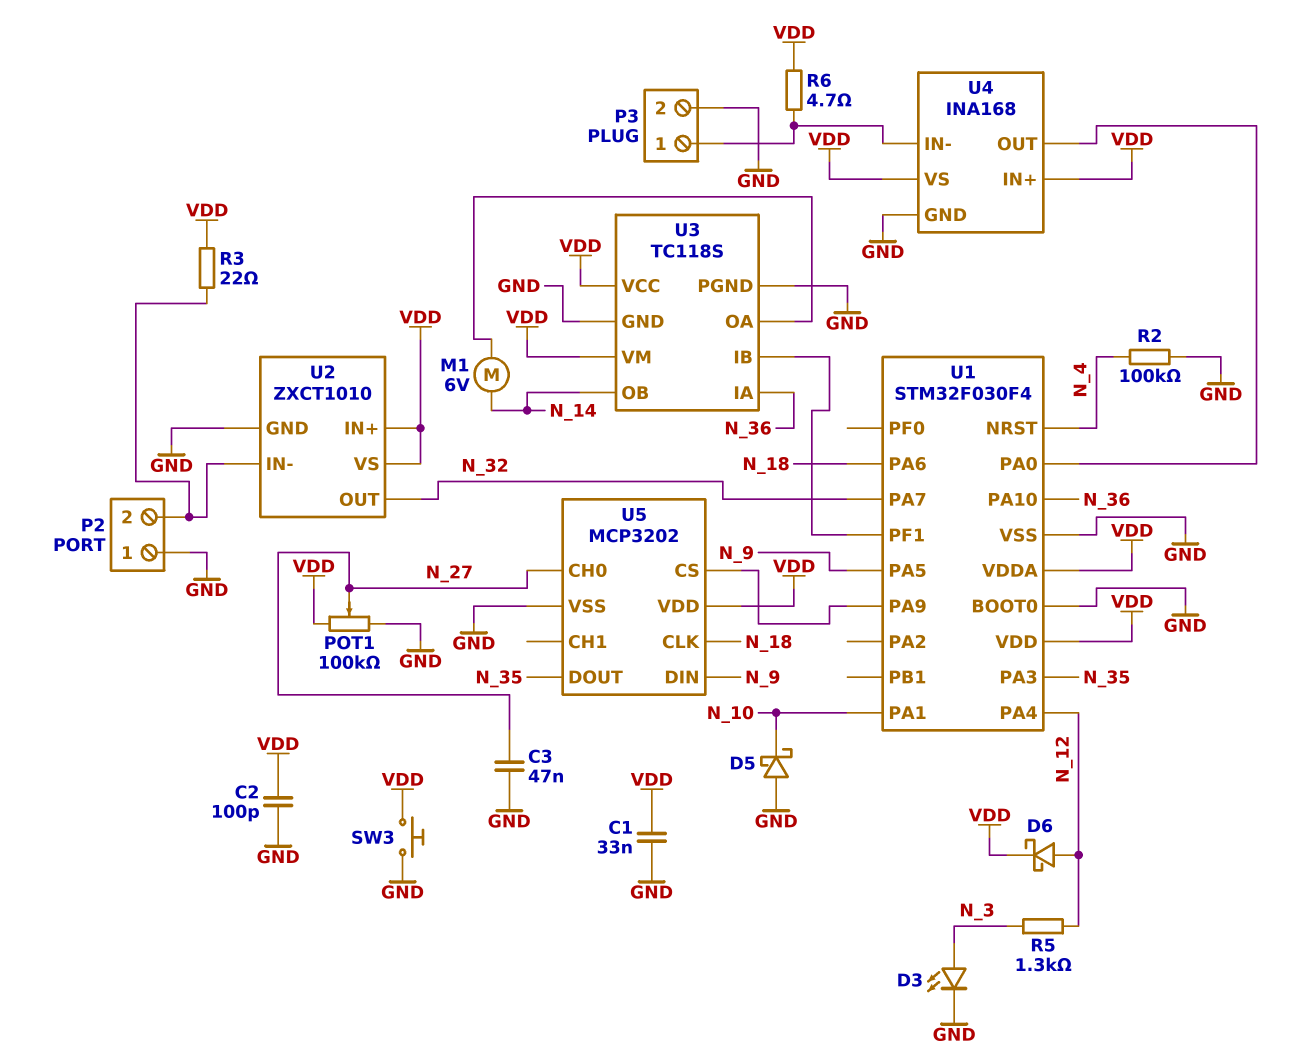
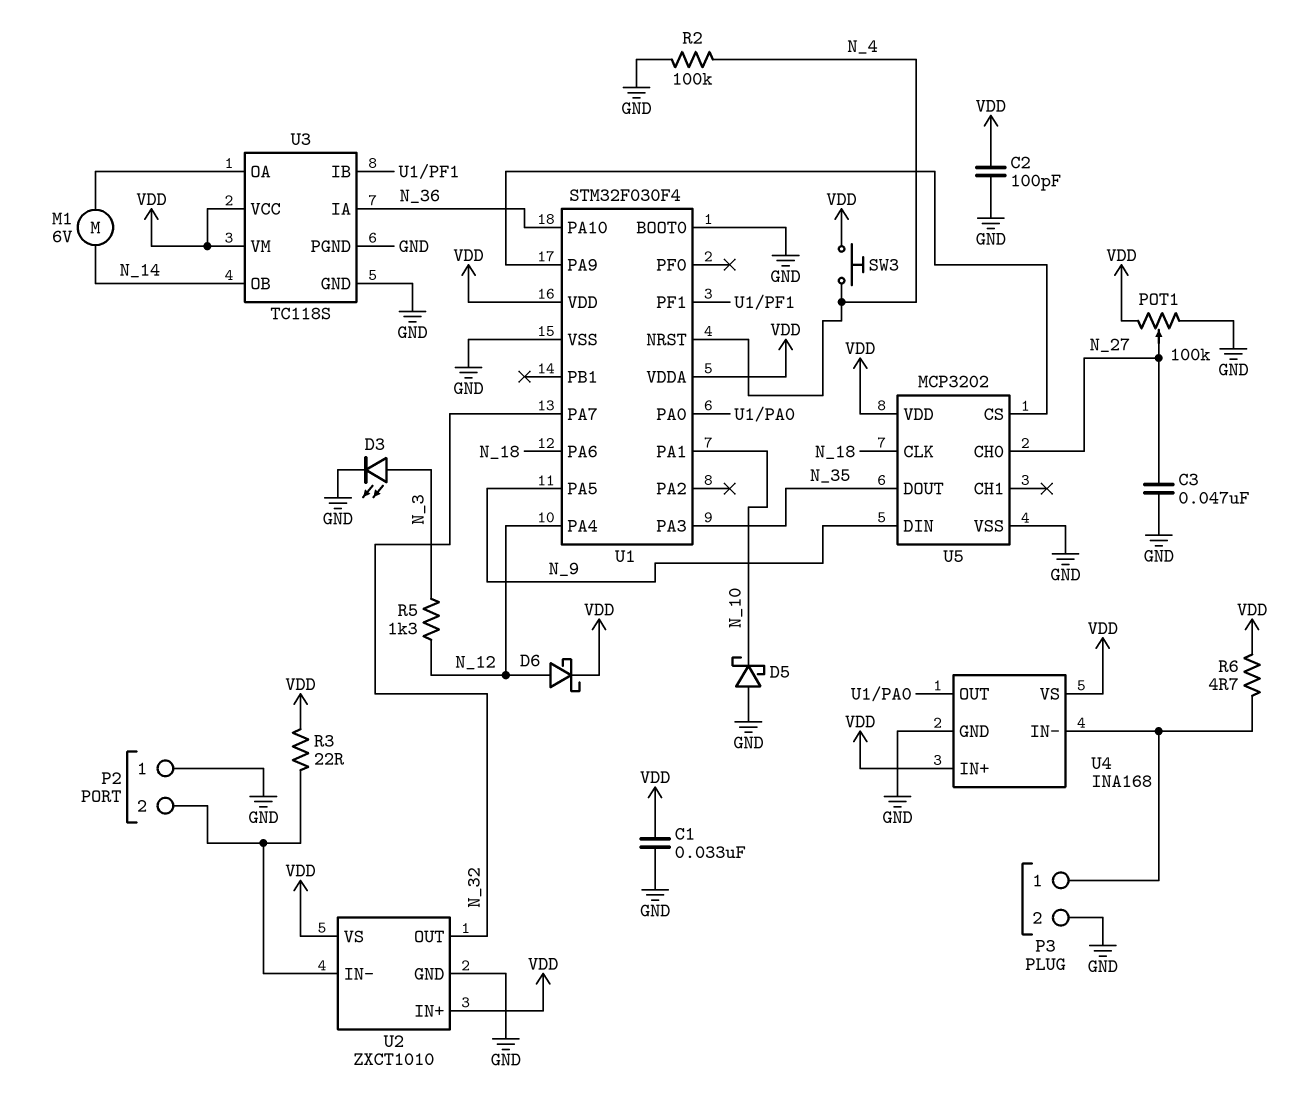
SW3: button (GND, VDD) -> button (N_4, VDD)

